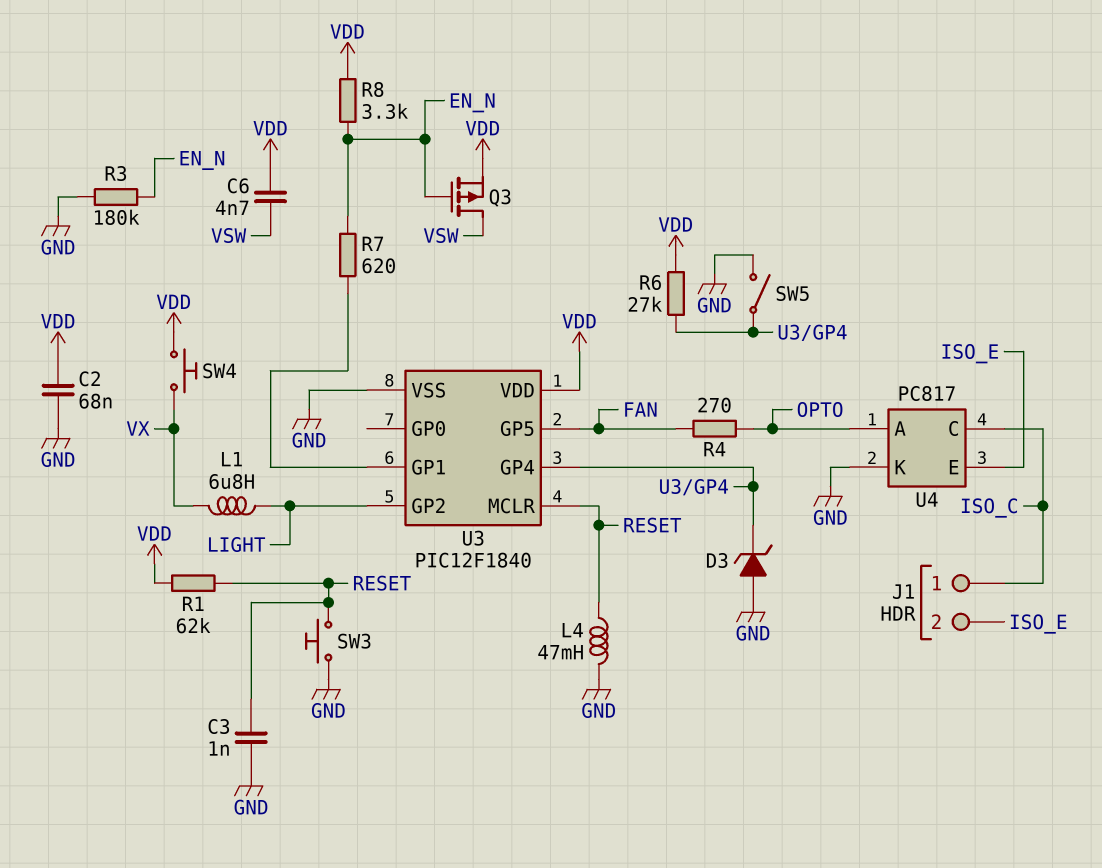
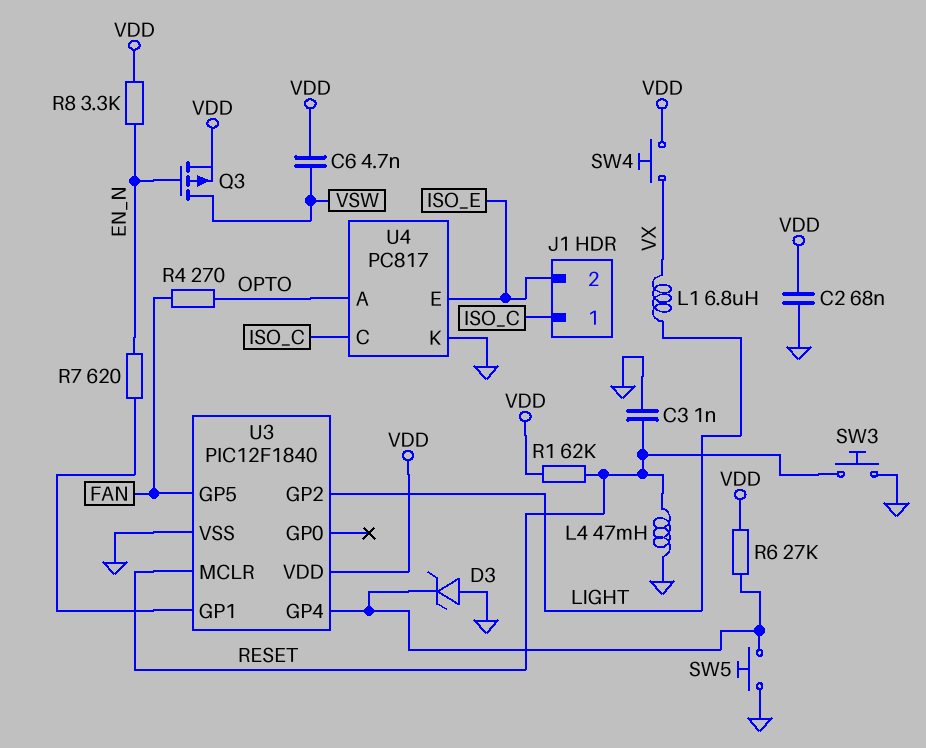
R3: 180k (EN_N, GND) -> none
SW5: switch (GND, U3/GP4) -> button (GND, U3/GP4)

